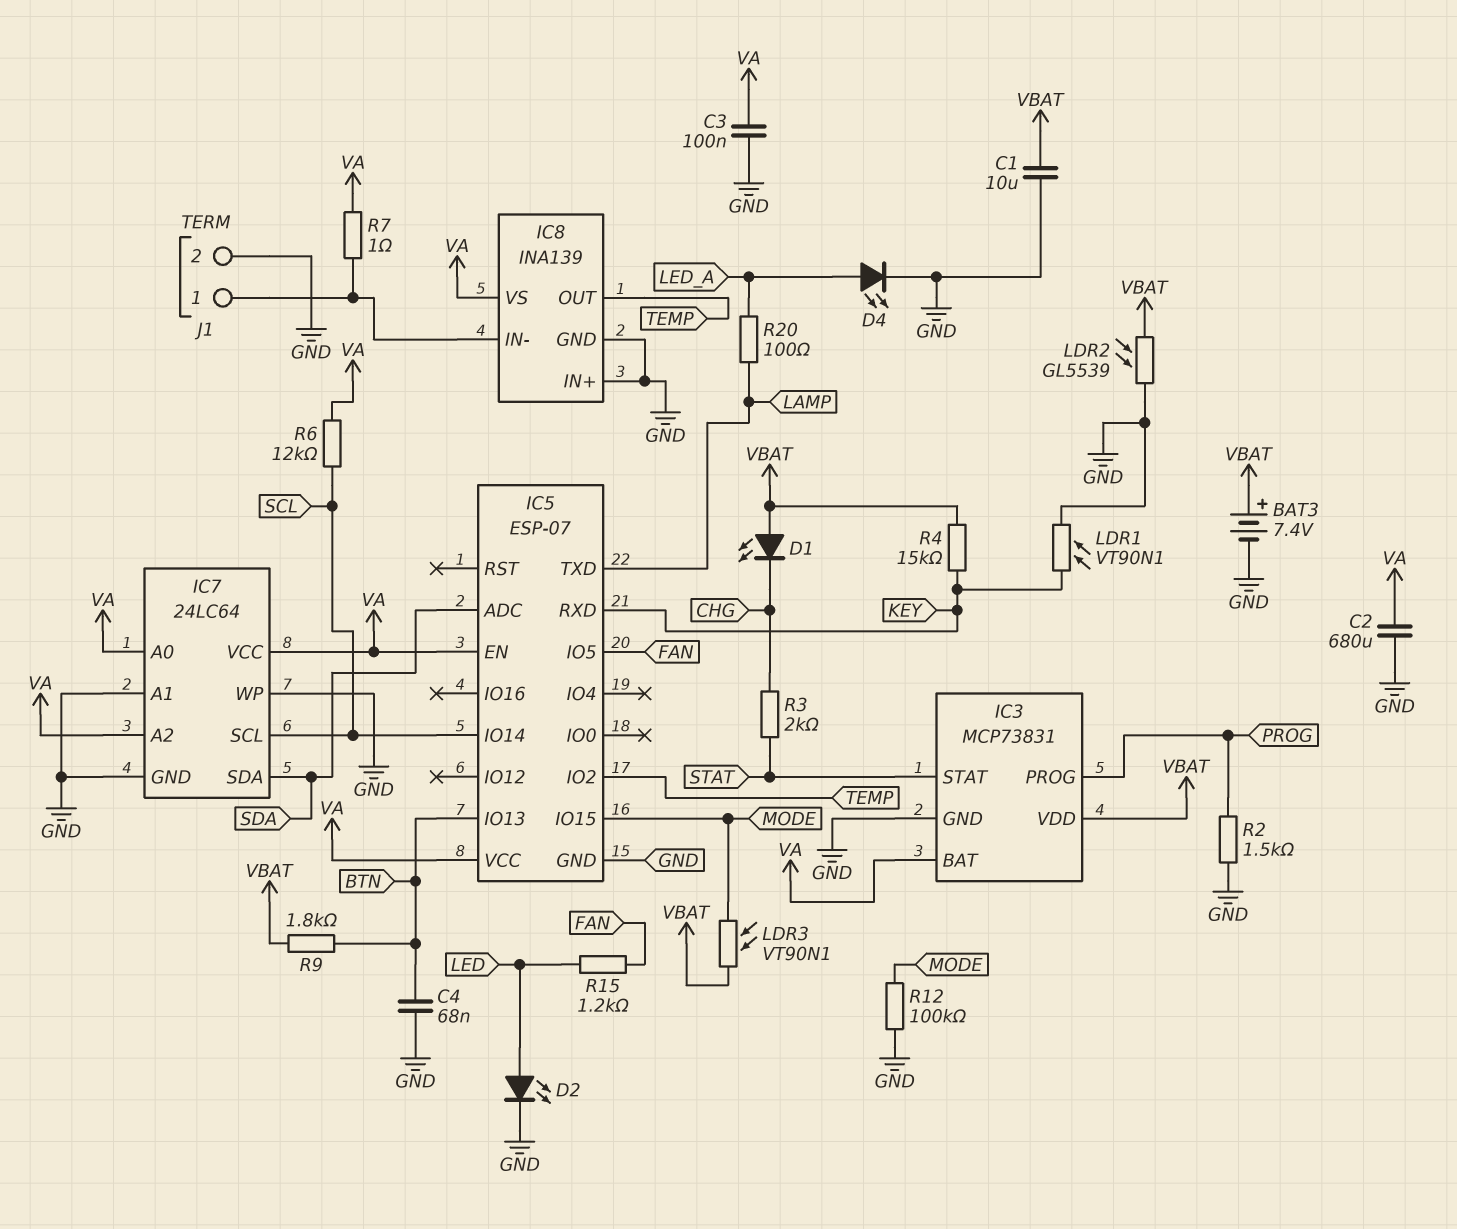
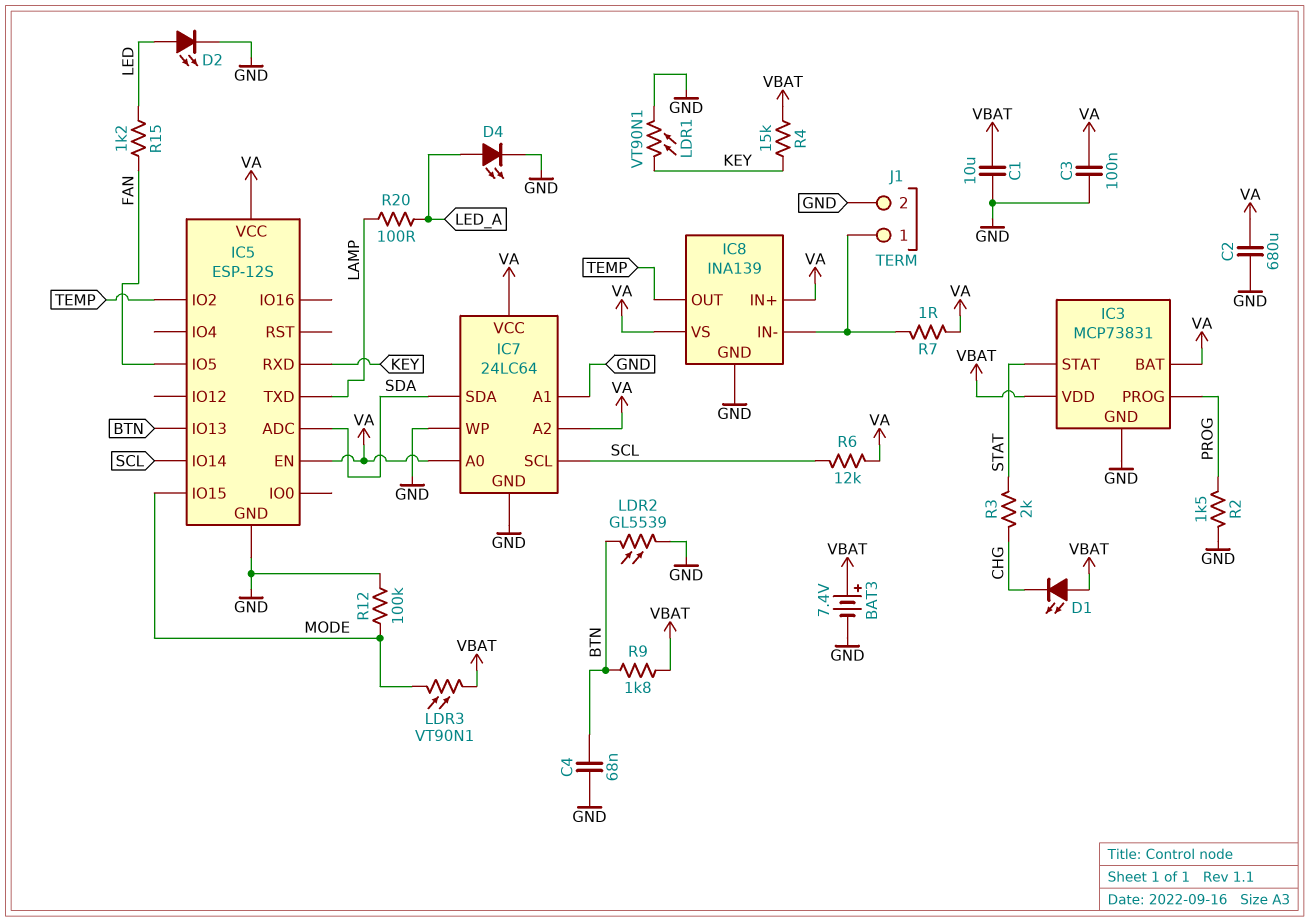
IC5: ESP-07 -> ESP-12S
IC8 pin IN+: GND -> VA
LDR2: GL5539 (GND, VBAT) -> GL5539 (BTN, GND)

